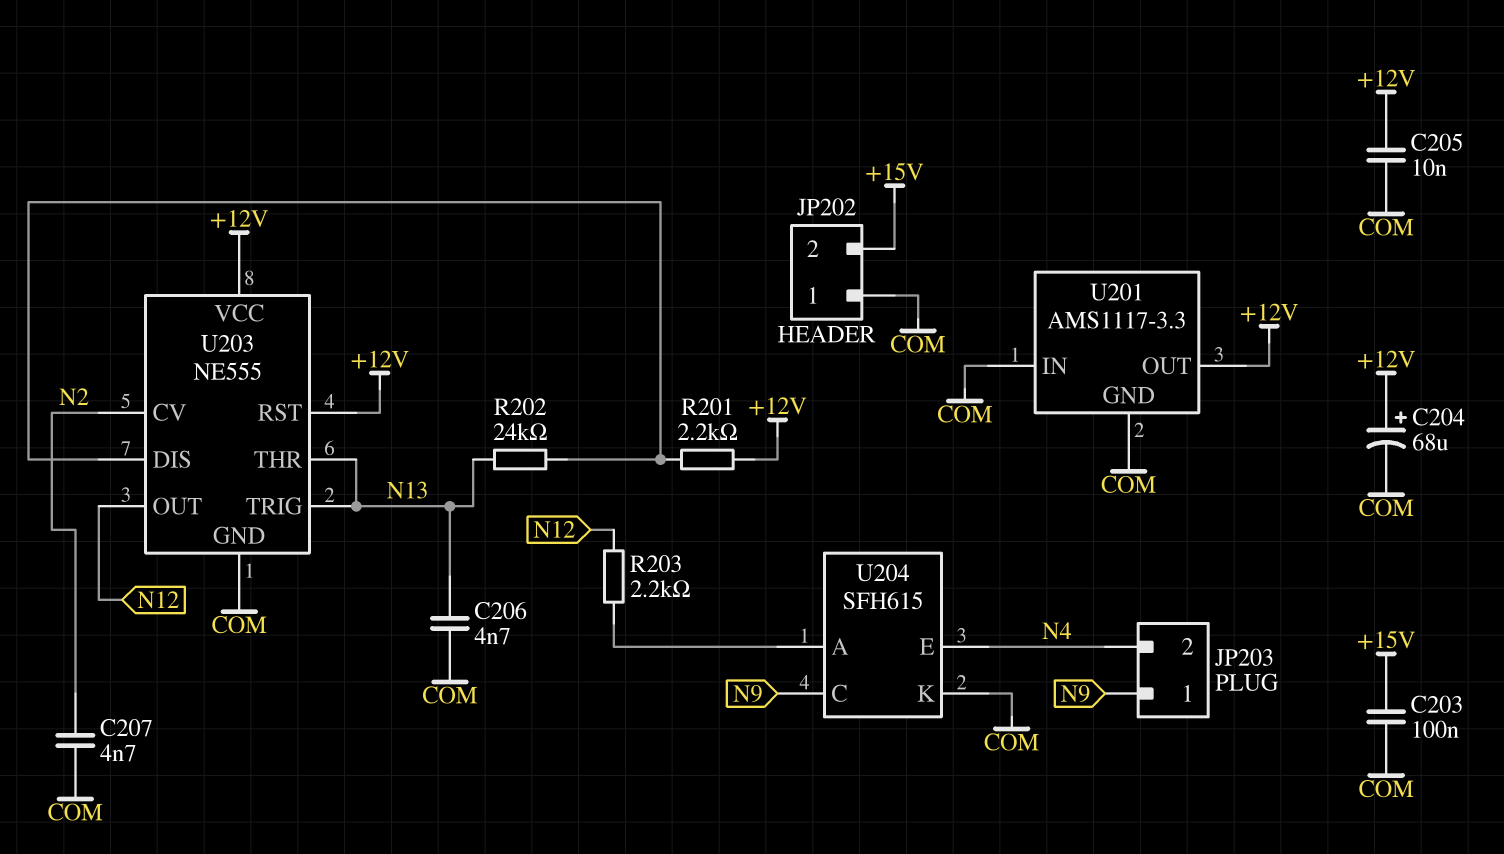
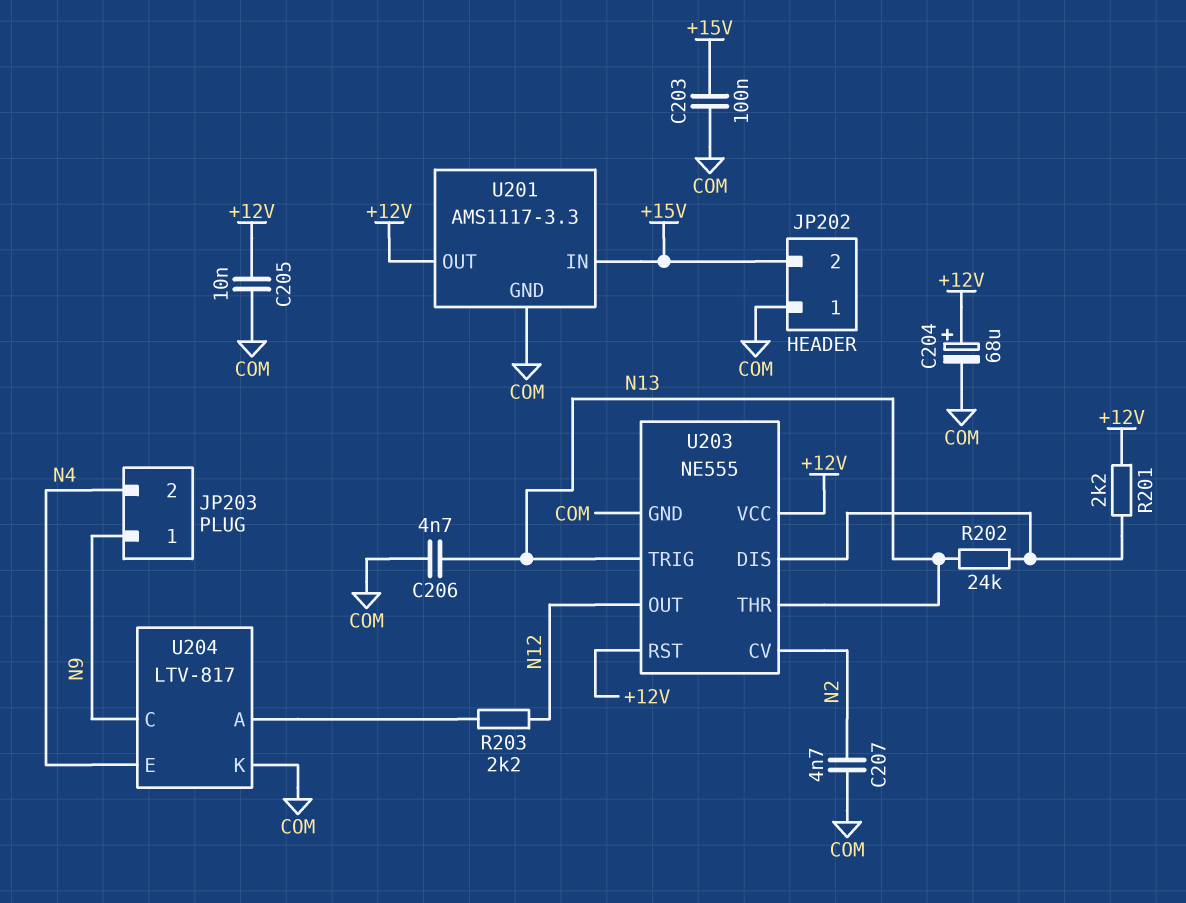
U201 pin IN: COM -> +15V
U204: SFH615 -> LTV-817

